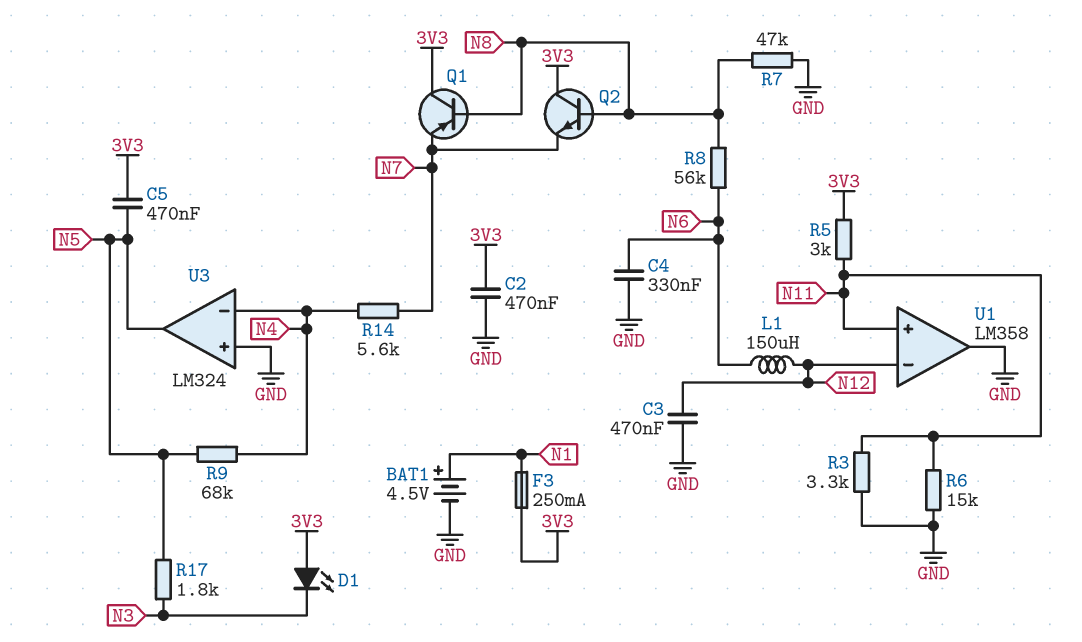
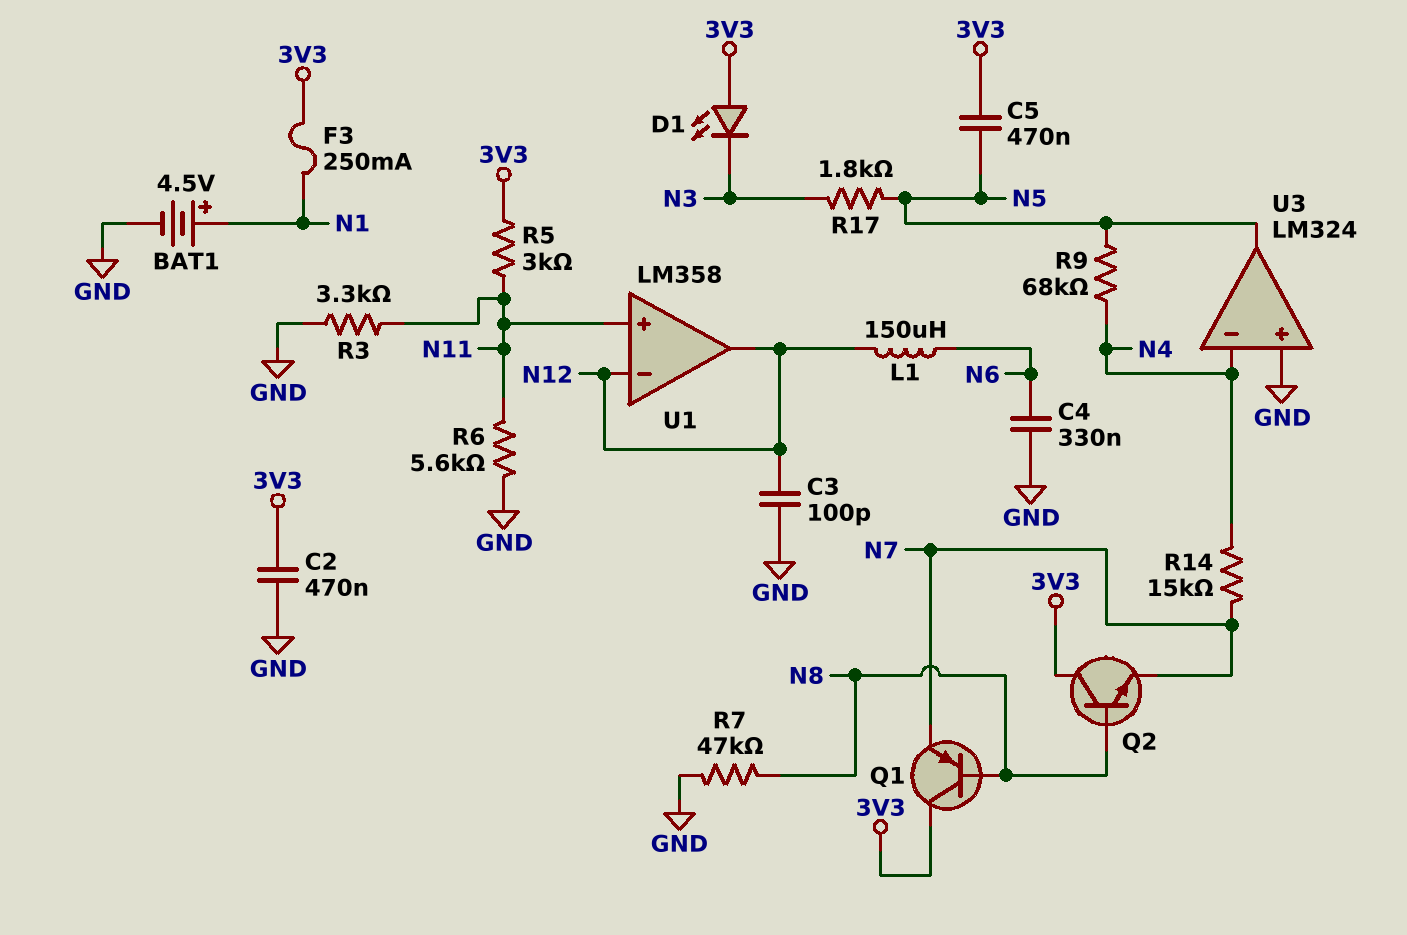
C3: 470nF (GND, N12) -> 100pF (GND, N12)
R6: 15k (GND, N11) -> 5.6k (GND, N11)
R8: 56k (N6, N8) -> none
R14: 5.6k (N4, N7) -> 15k (N4, N7)
U1 pin out: GND -> N12

